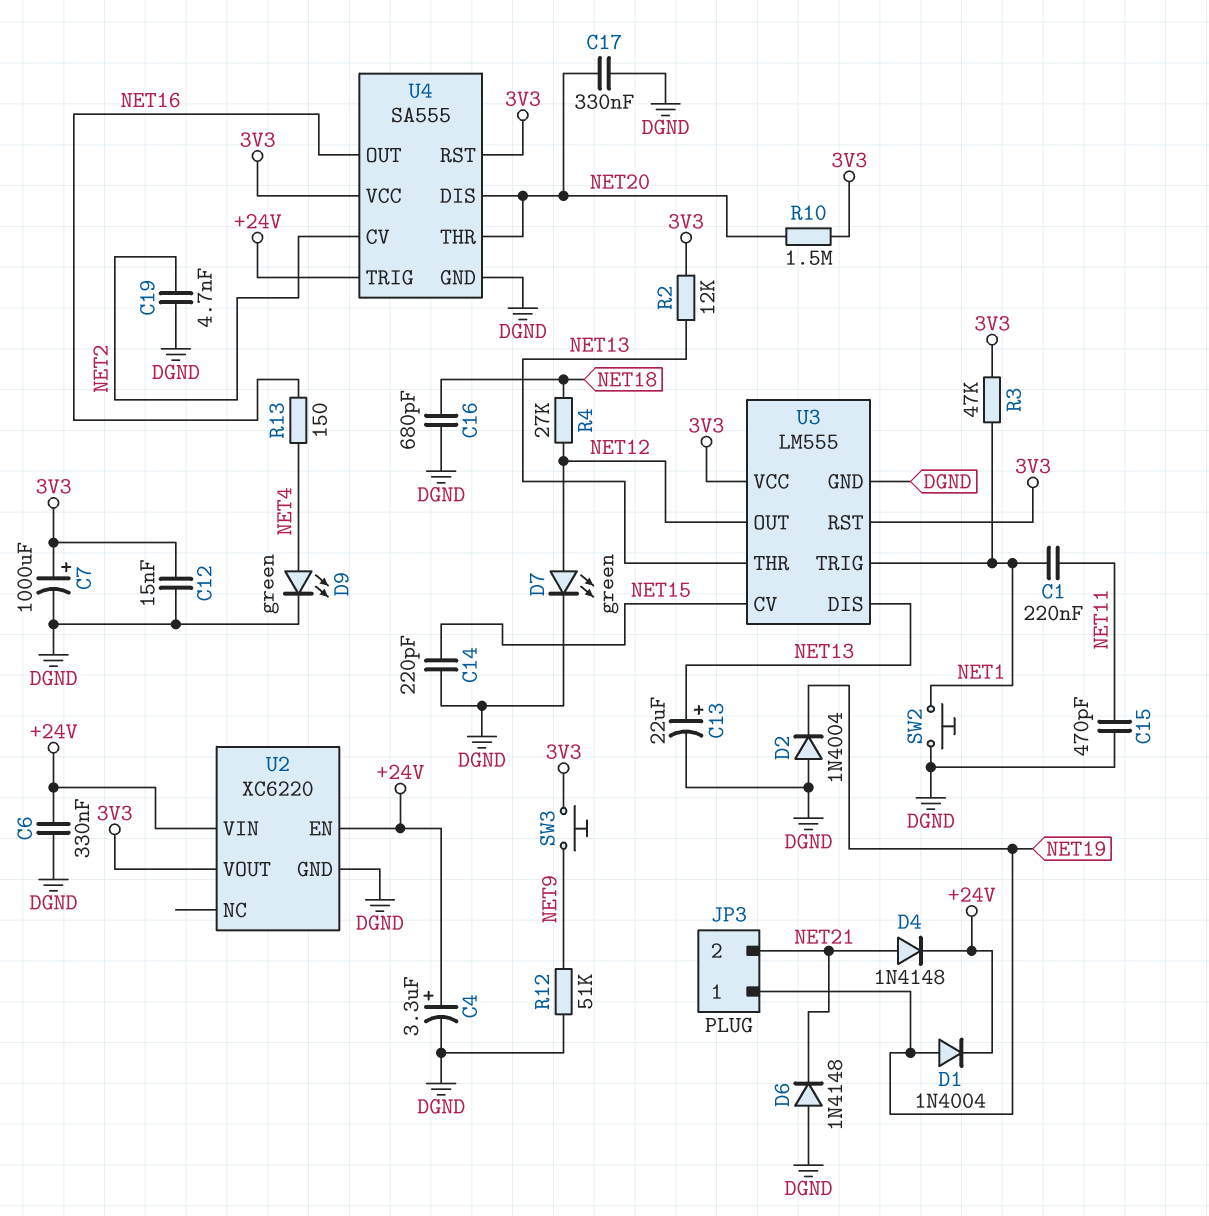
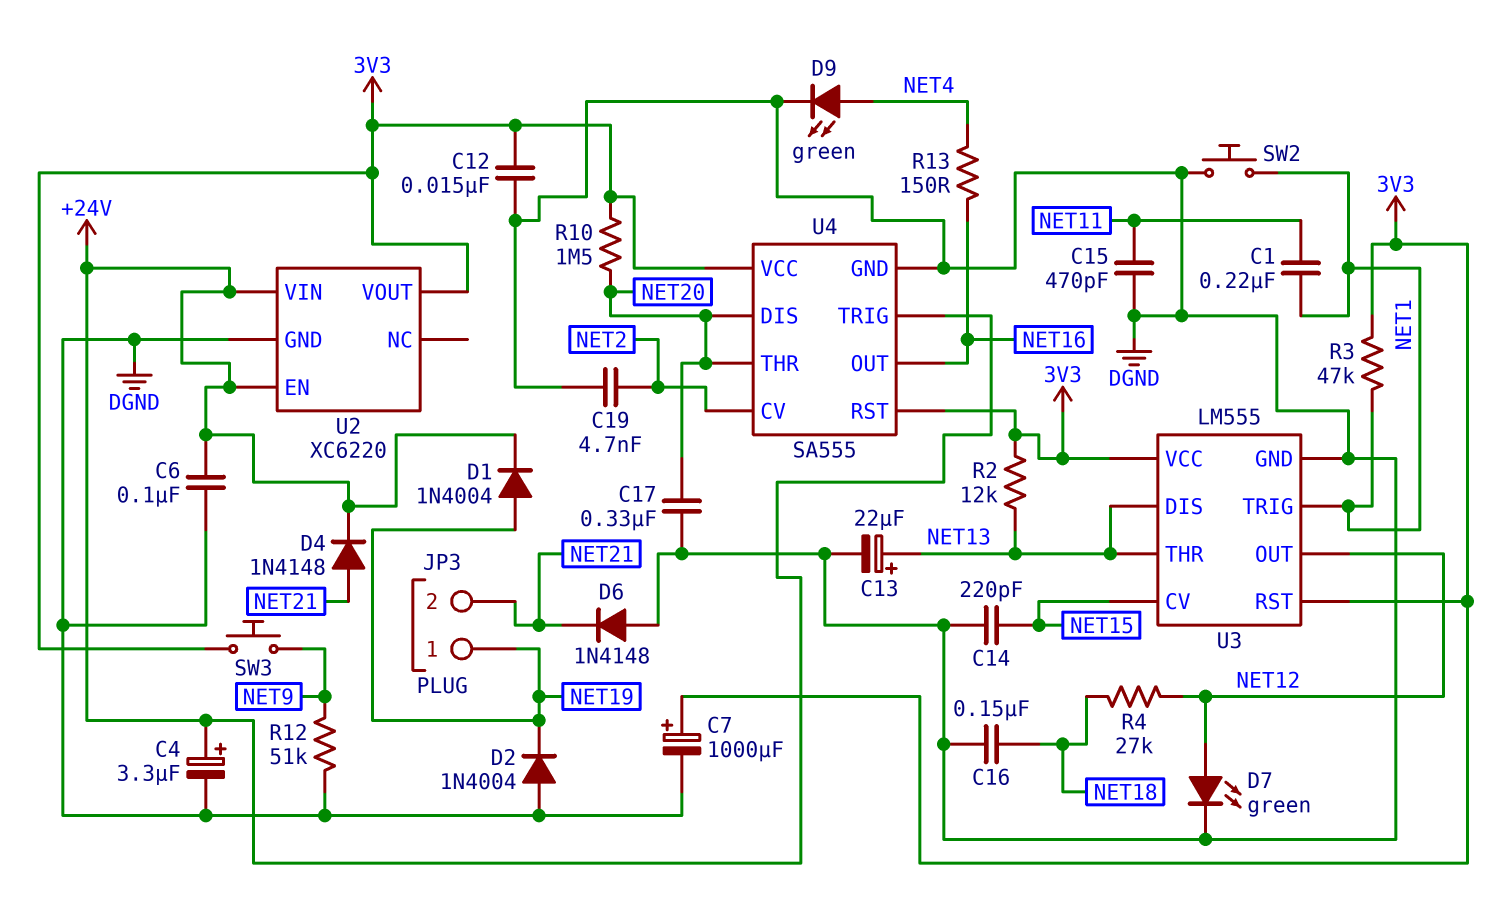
C6: 330nF (+24V, DGND) -> 100nF (+24V, DGND)
C16: 680pF (DGND, NET18) -> 150nF (DGND, NET18)

